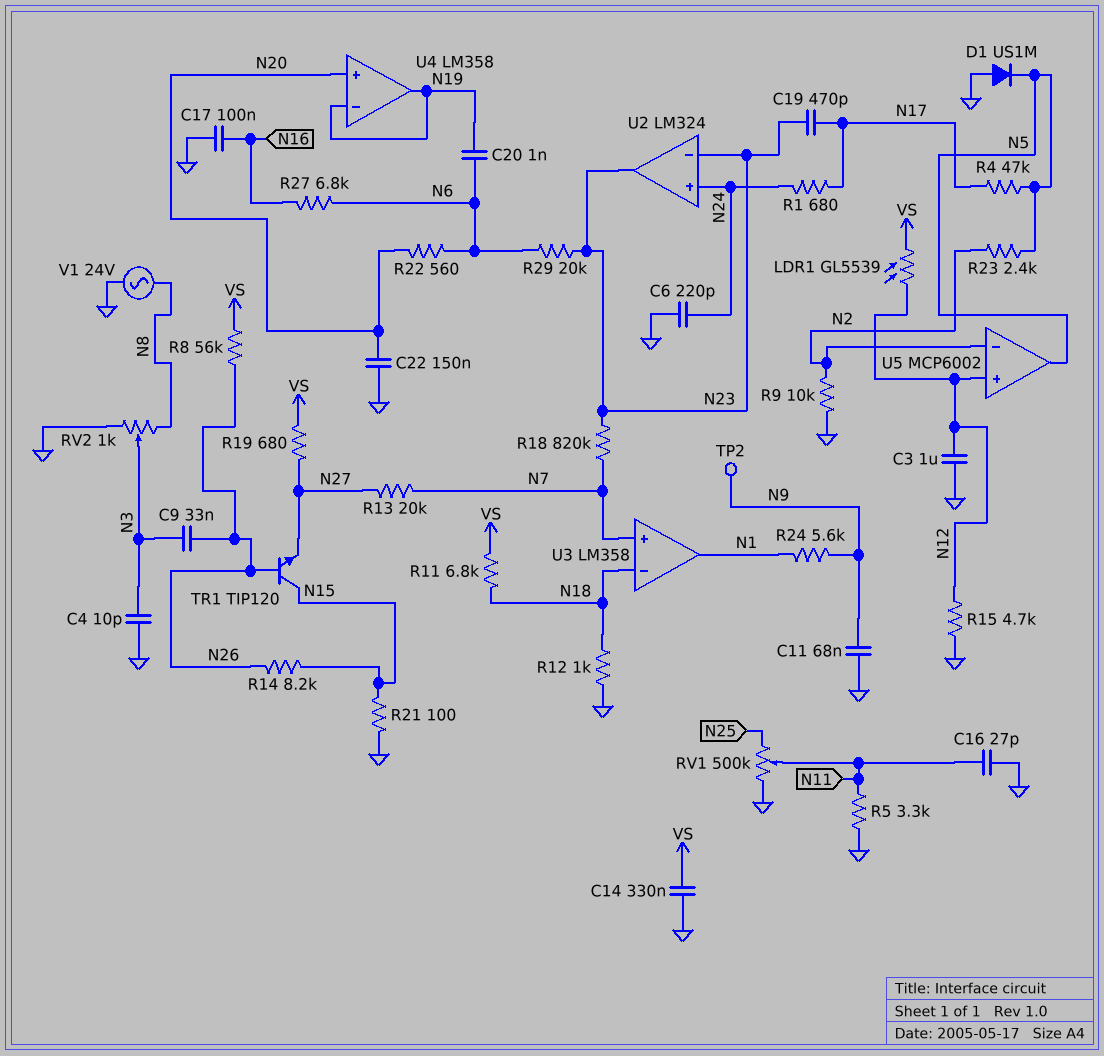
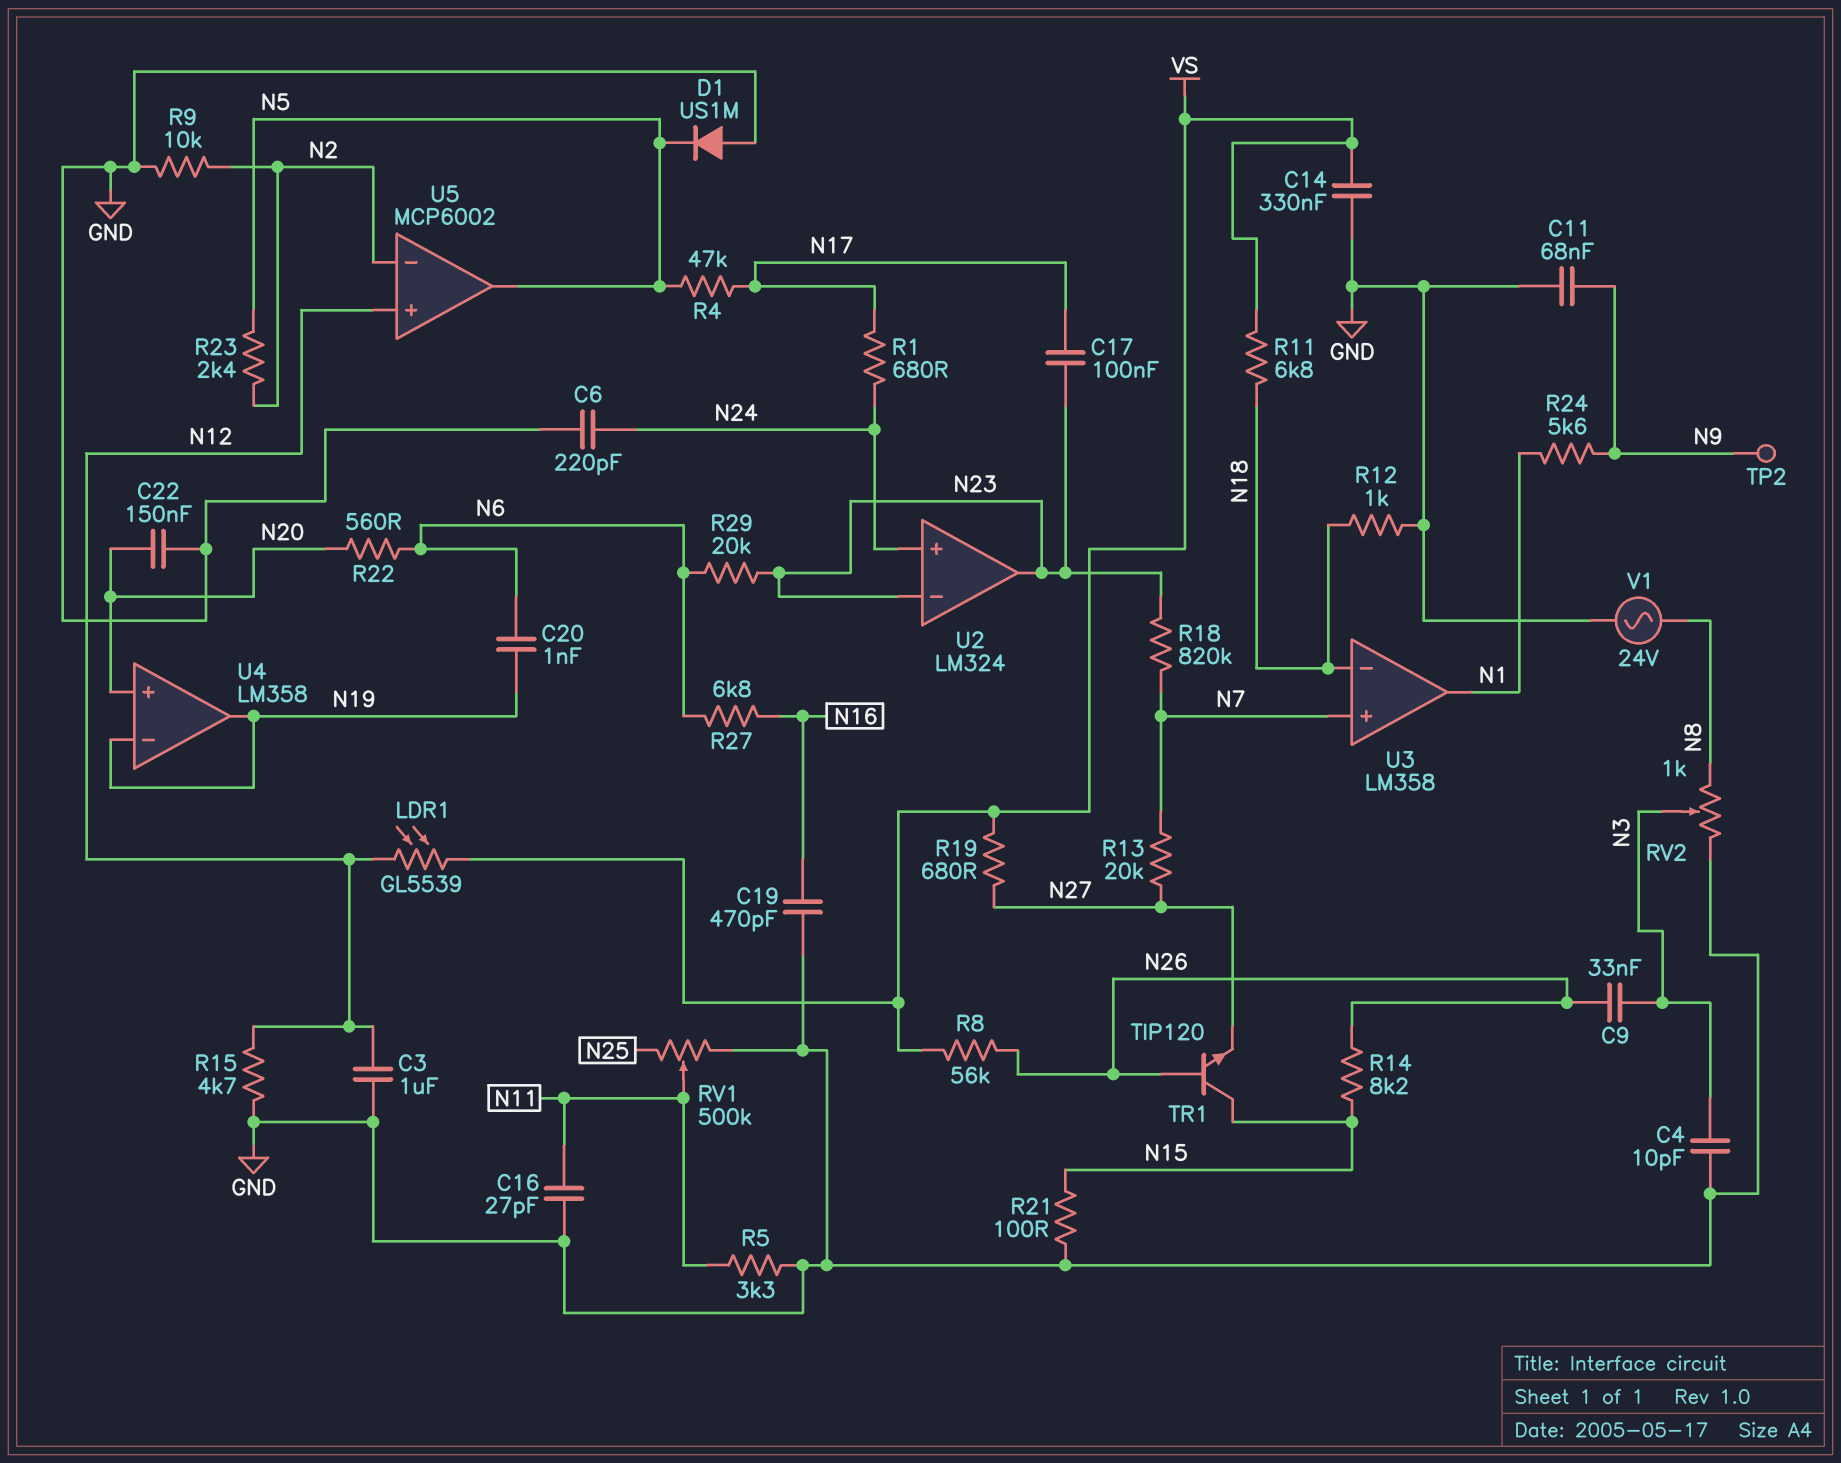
C17: 100nF (GND, N16) -> 100nF (N17, N23)
C19: 470pF (N17, N23) -> 470pF (GND, N16)

